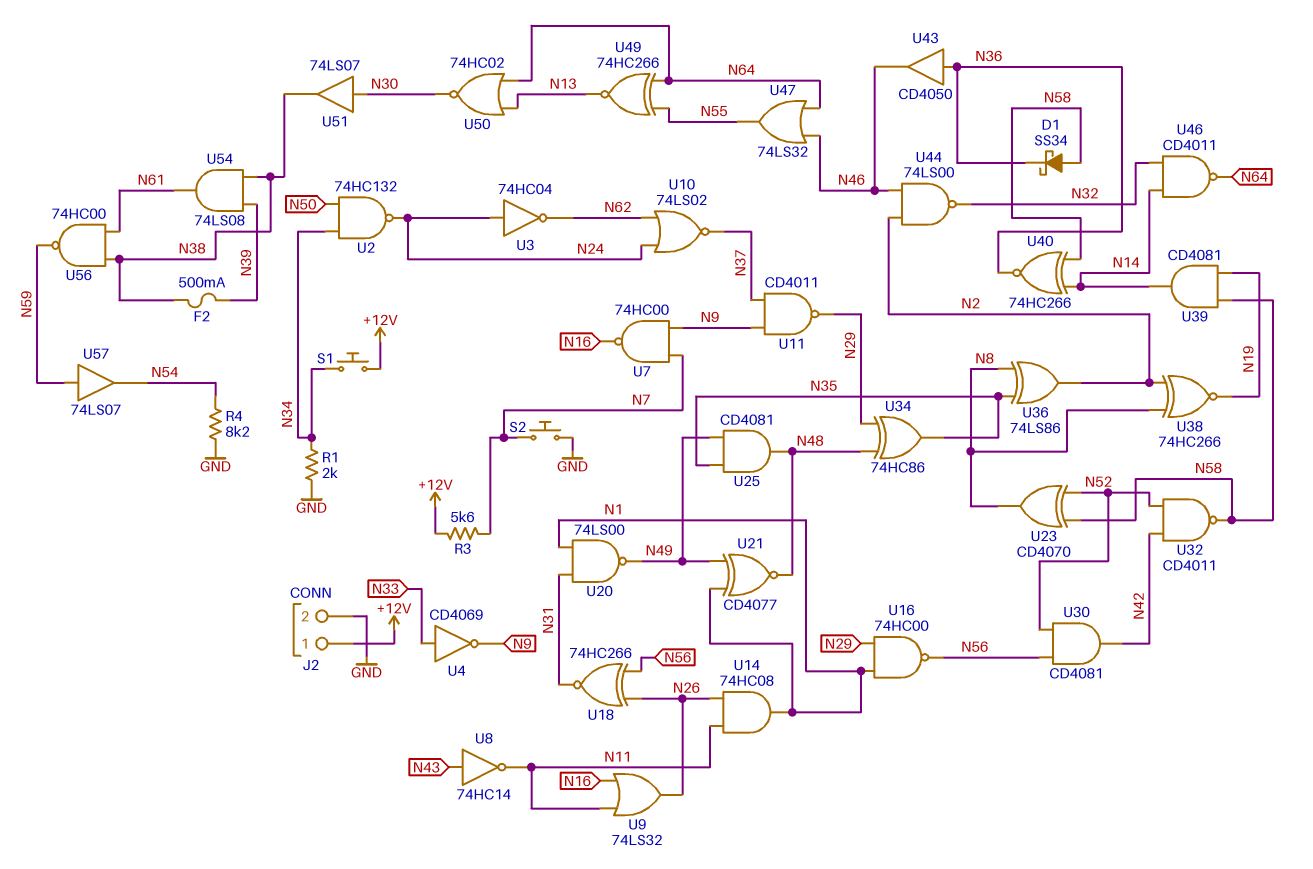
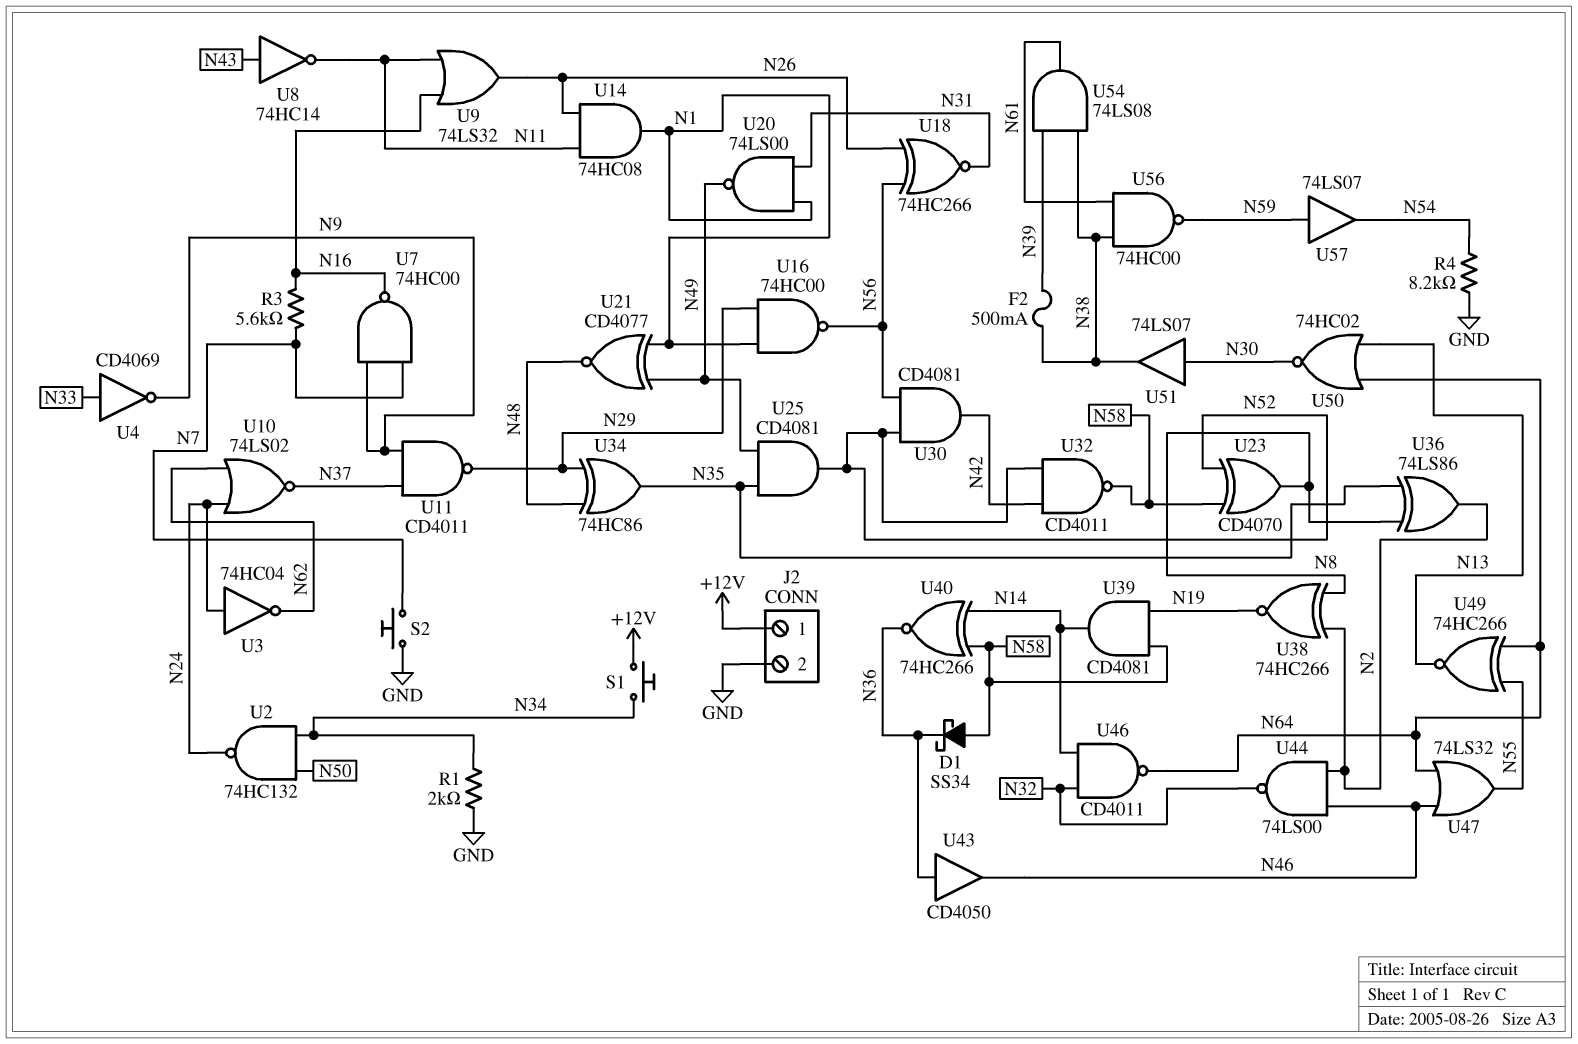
R3: 5.6k (+12V, N7) -> 5.6k (N7, N16)
U25: AND CD4081 (in N35, in N49, out N48) -> AND CD4081 (in N35, in N49, out N52)

